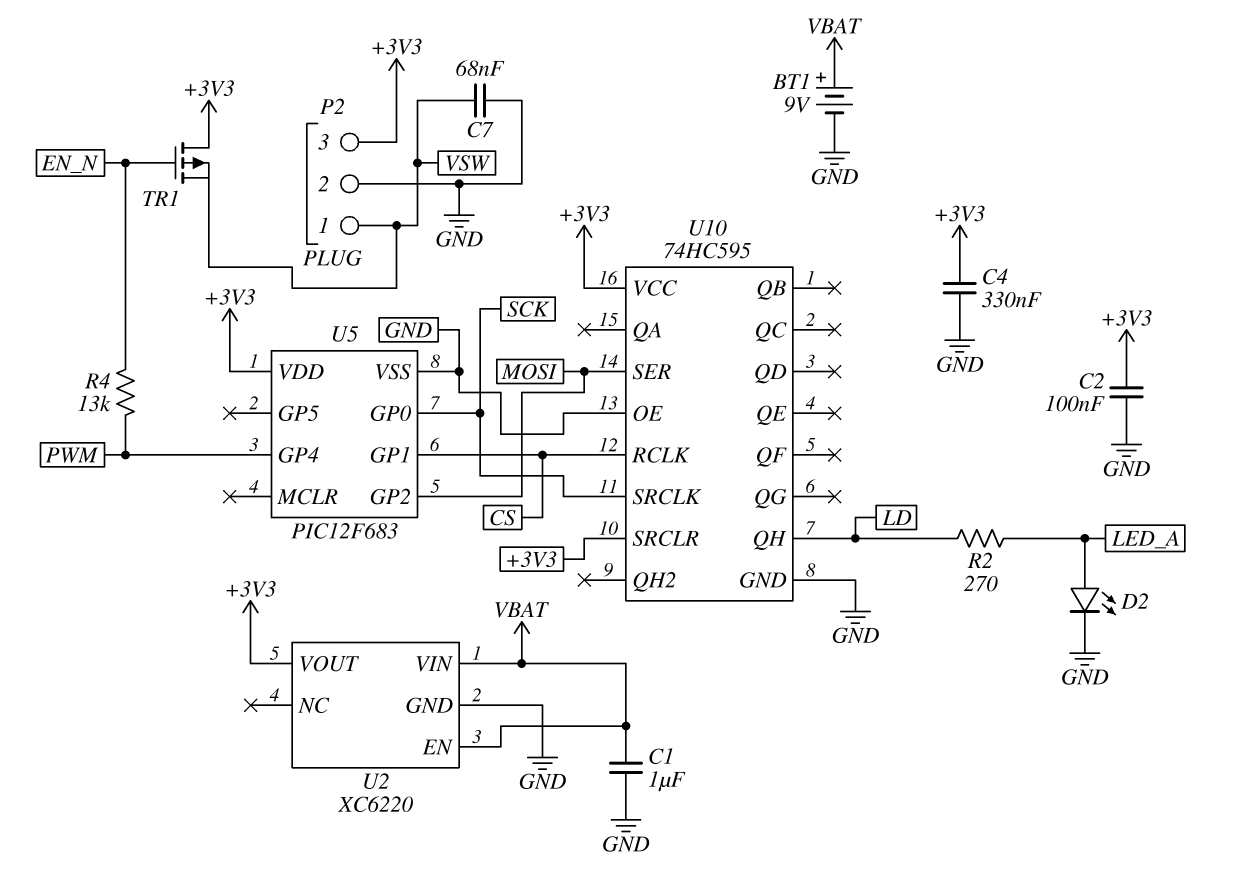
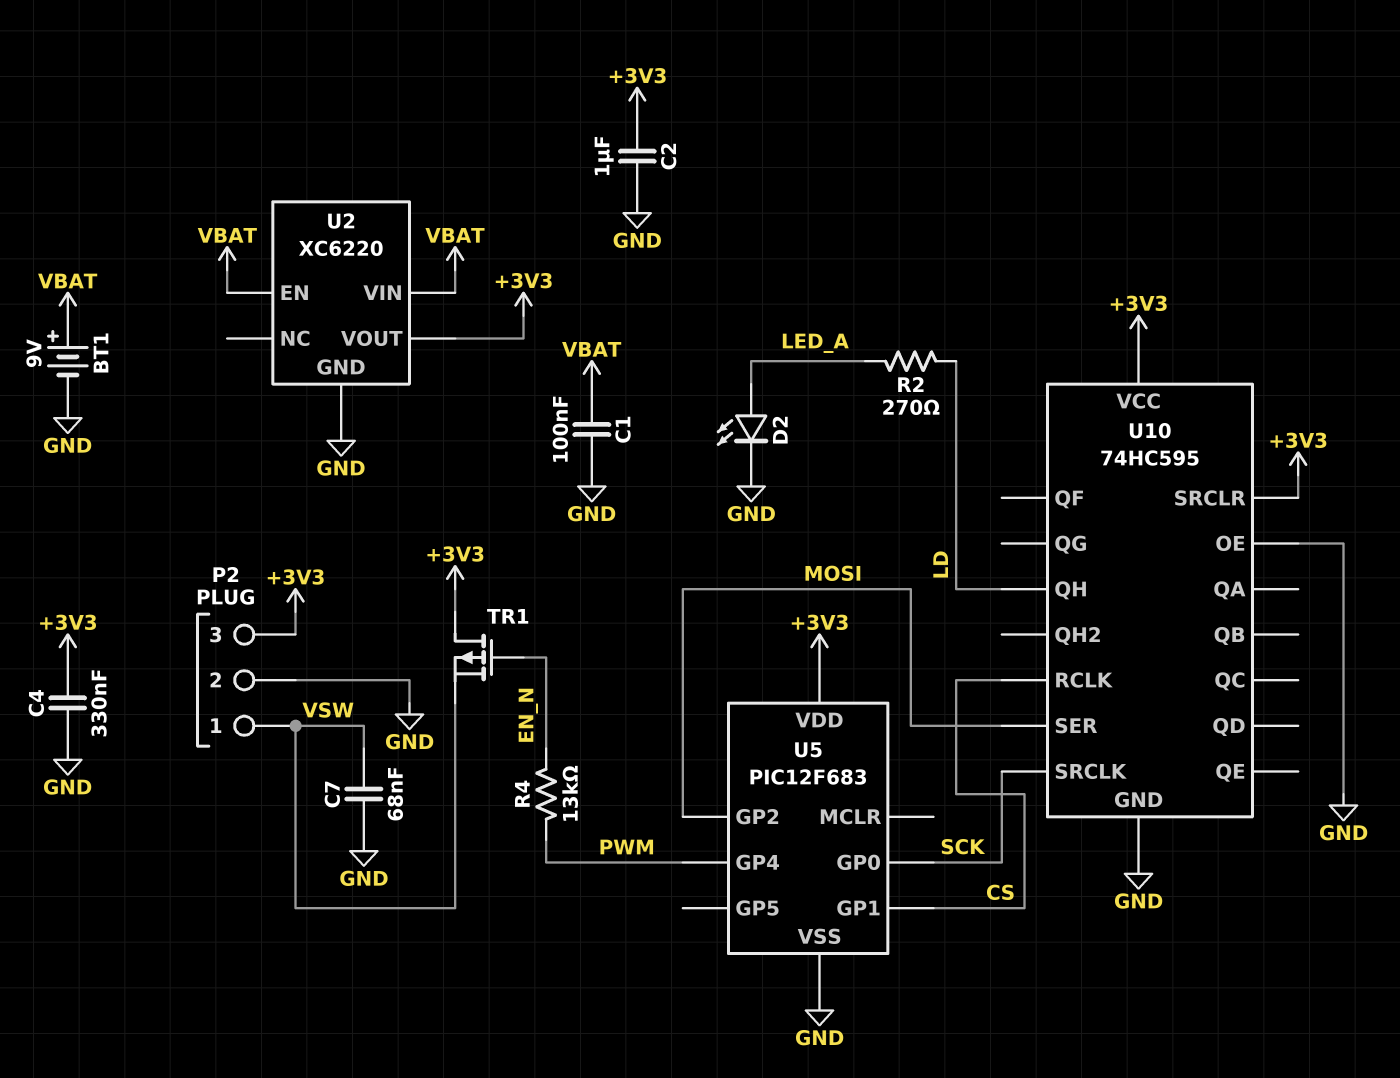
C1: 1uF (GND, VBAT) -> 100nF (GND, VBAT)
C2: 100nF (+3V3, GND) -> 1uF (+3V3, GND)

